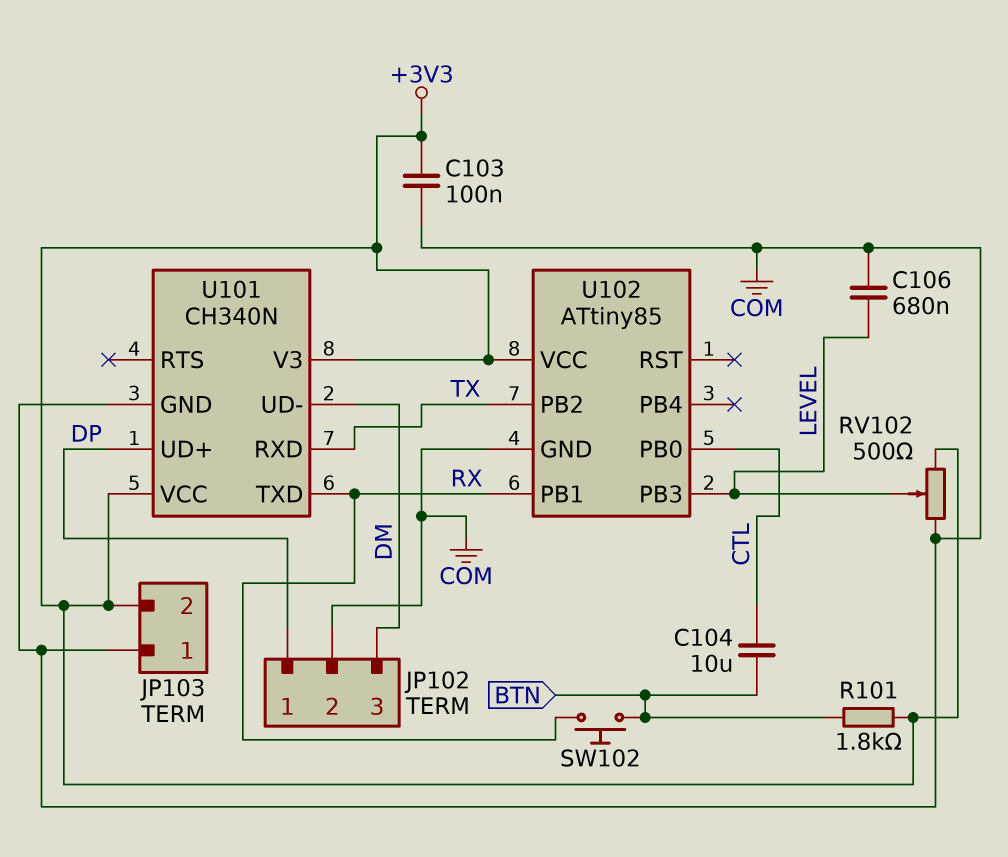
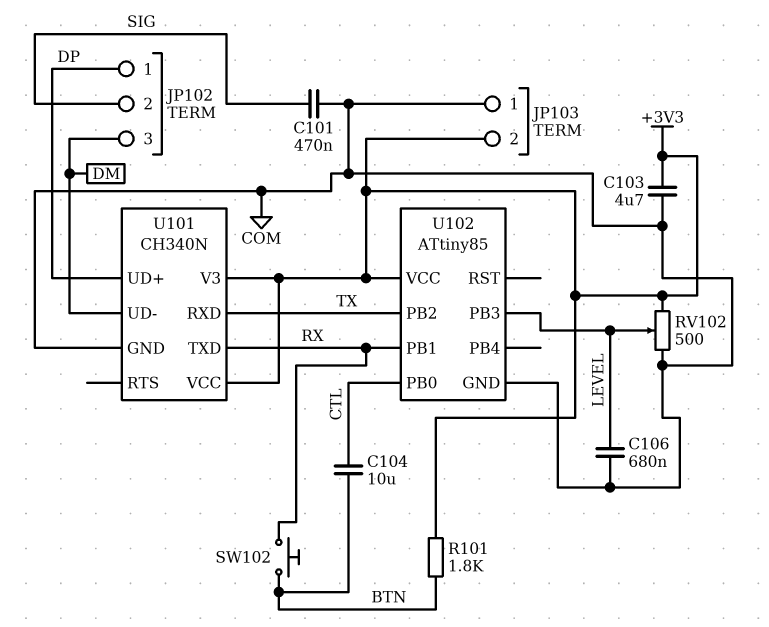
C101: none -> 470nF (COM, SIG)
C103: 100nF (+3V3, COM) -> 4.7uF (+3V3, COM)
JP102 pin 2: COM -> SIG

